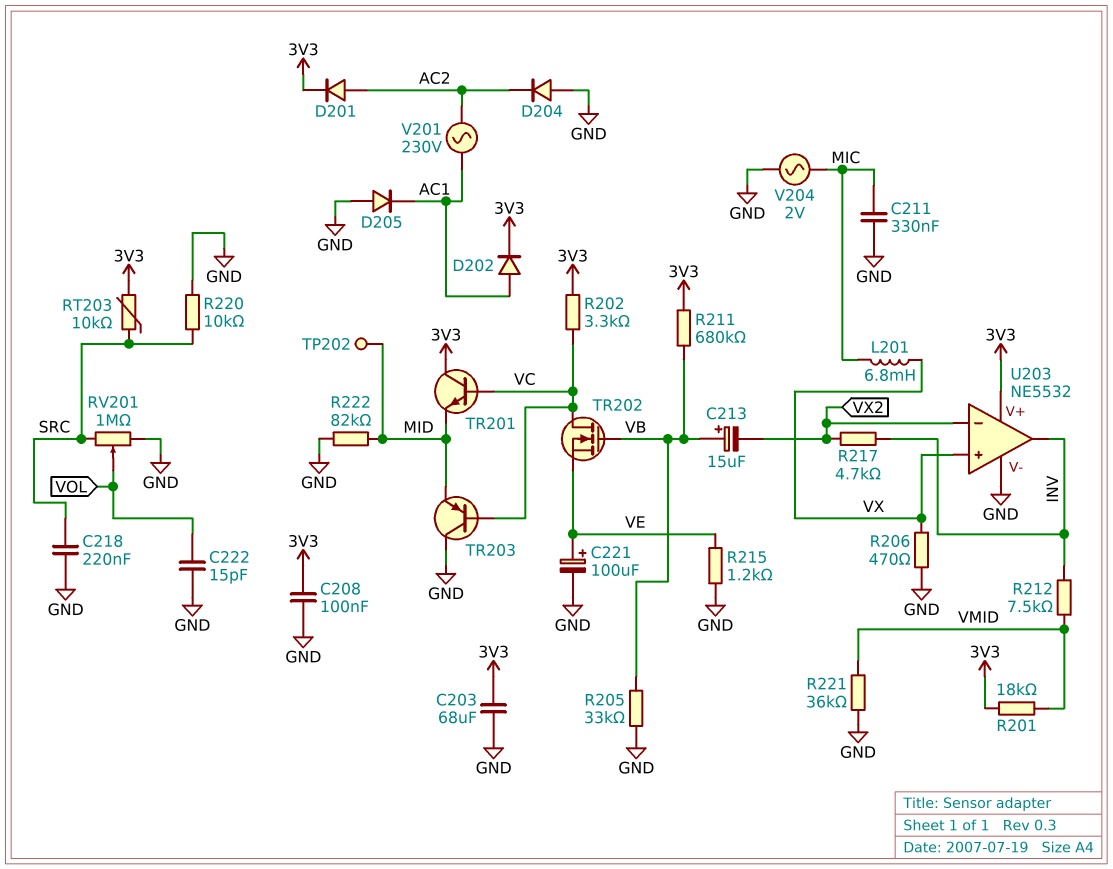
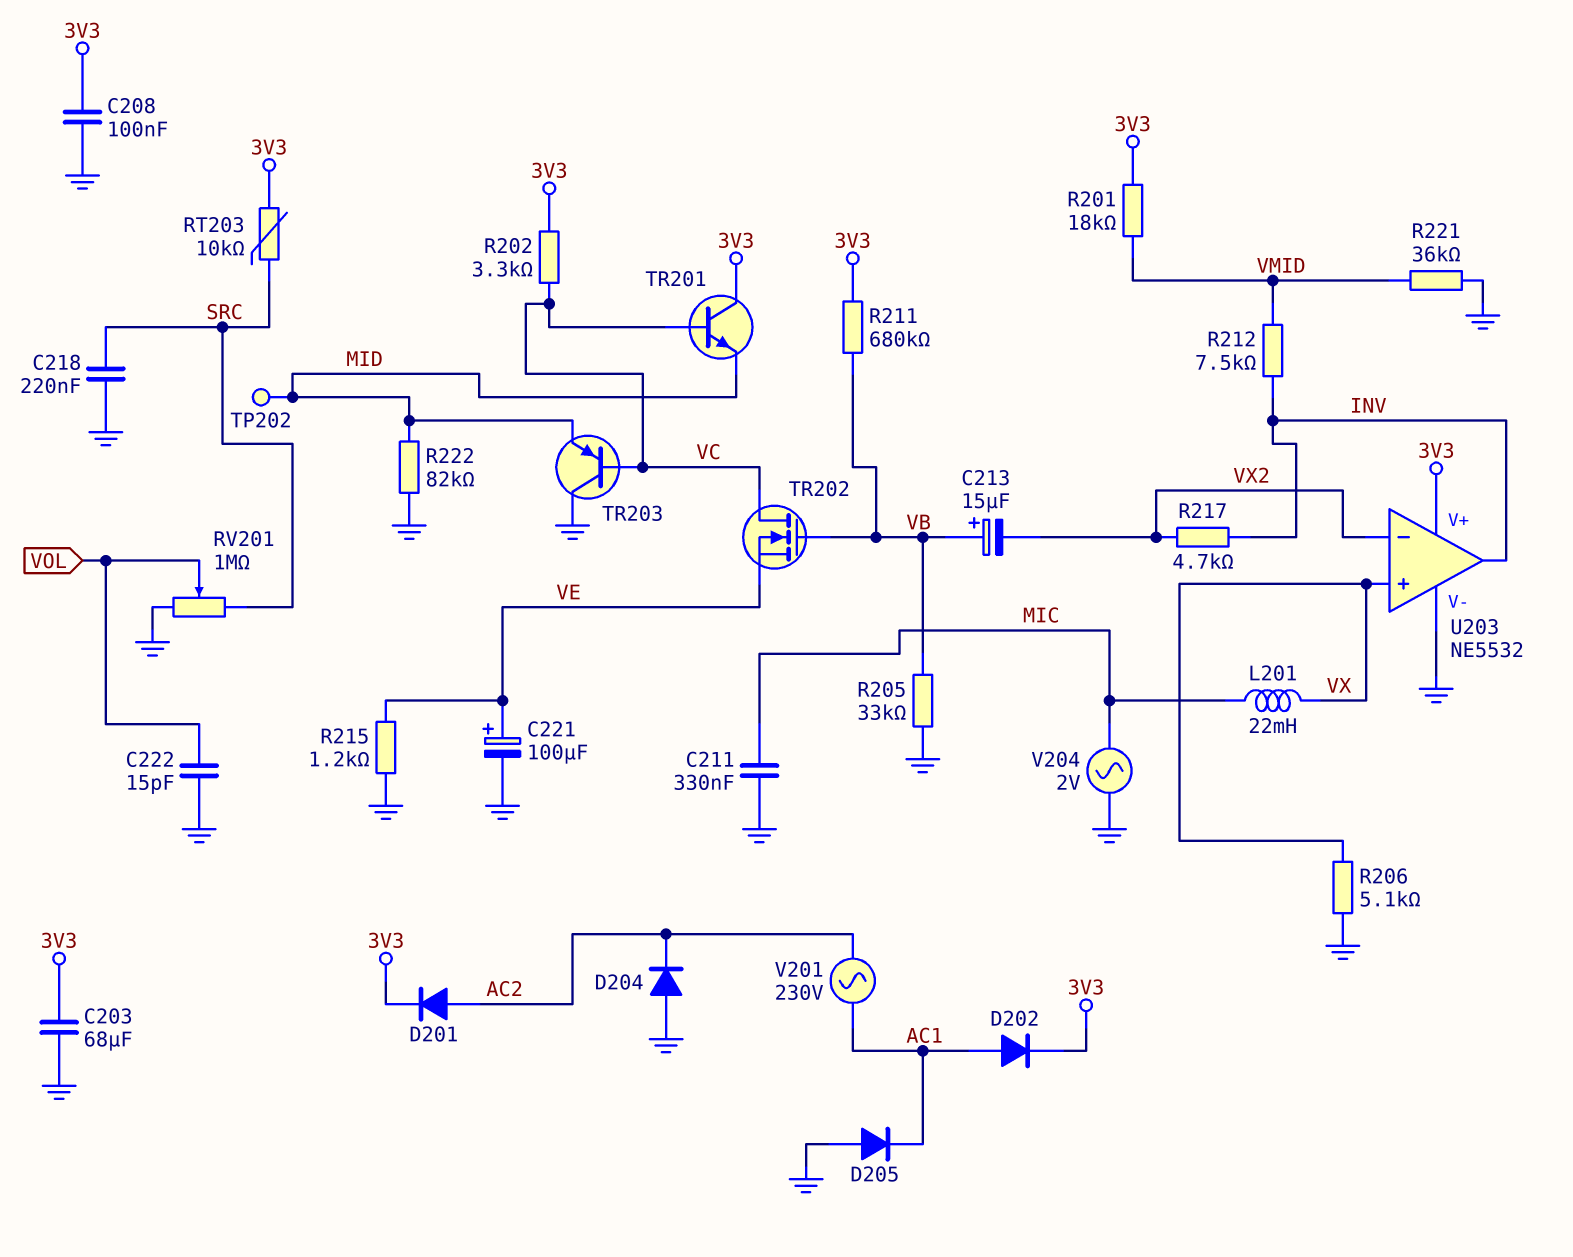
L201: 6.8mH (MIC, VX) -> 22mH (MIC, VX)
R206: 470 (GND, VX) -> 5.1k (GND, VX)
R220: 10k (GND, SRC) -> none

